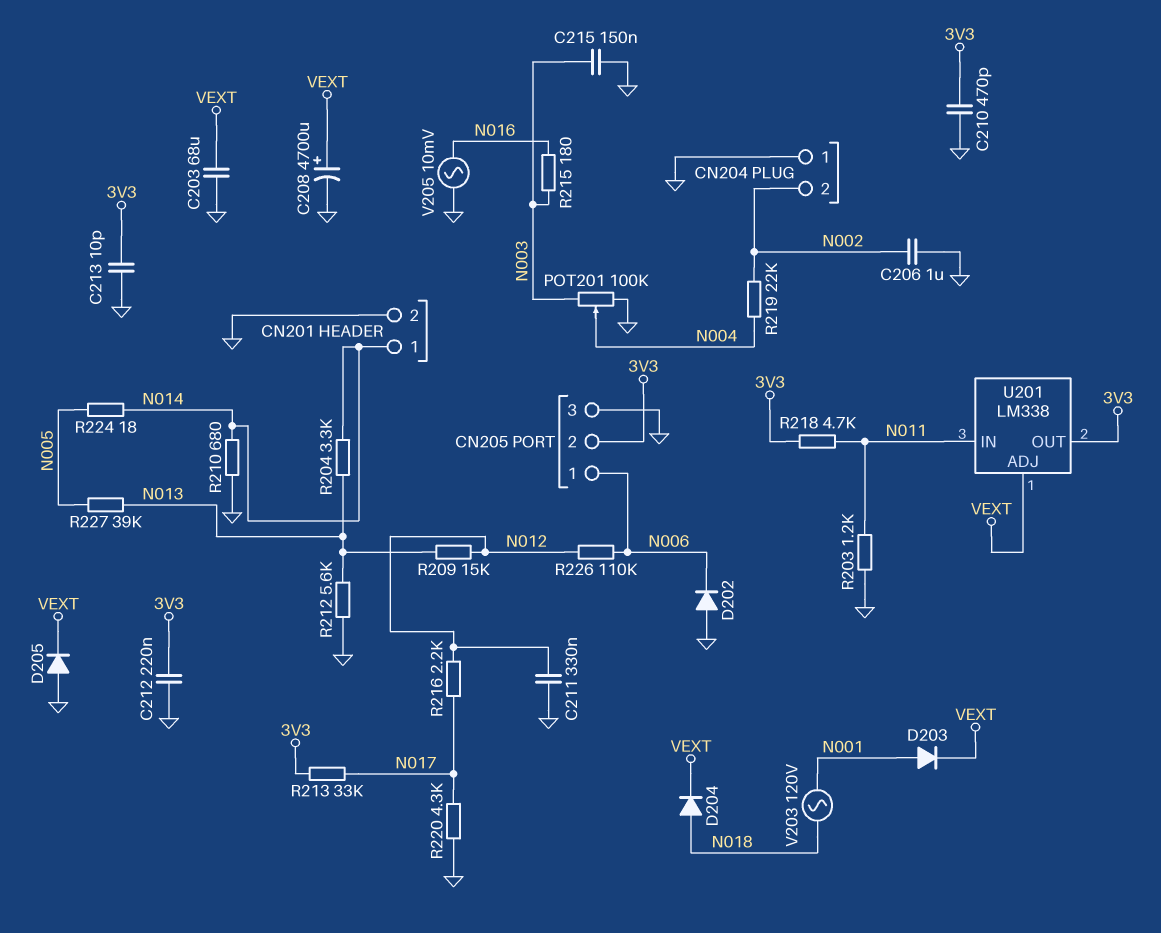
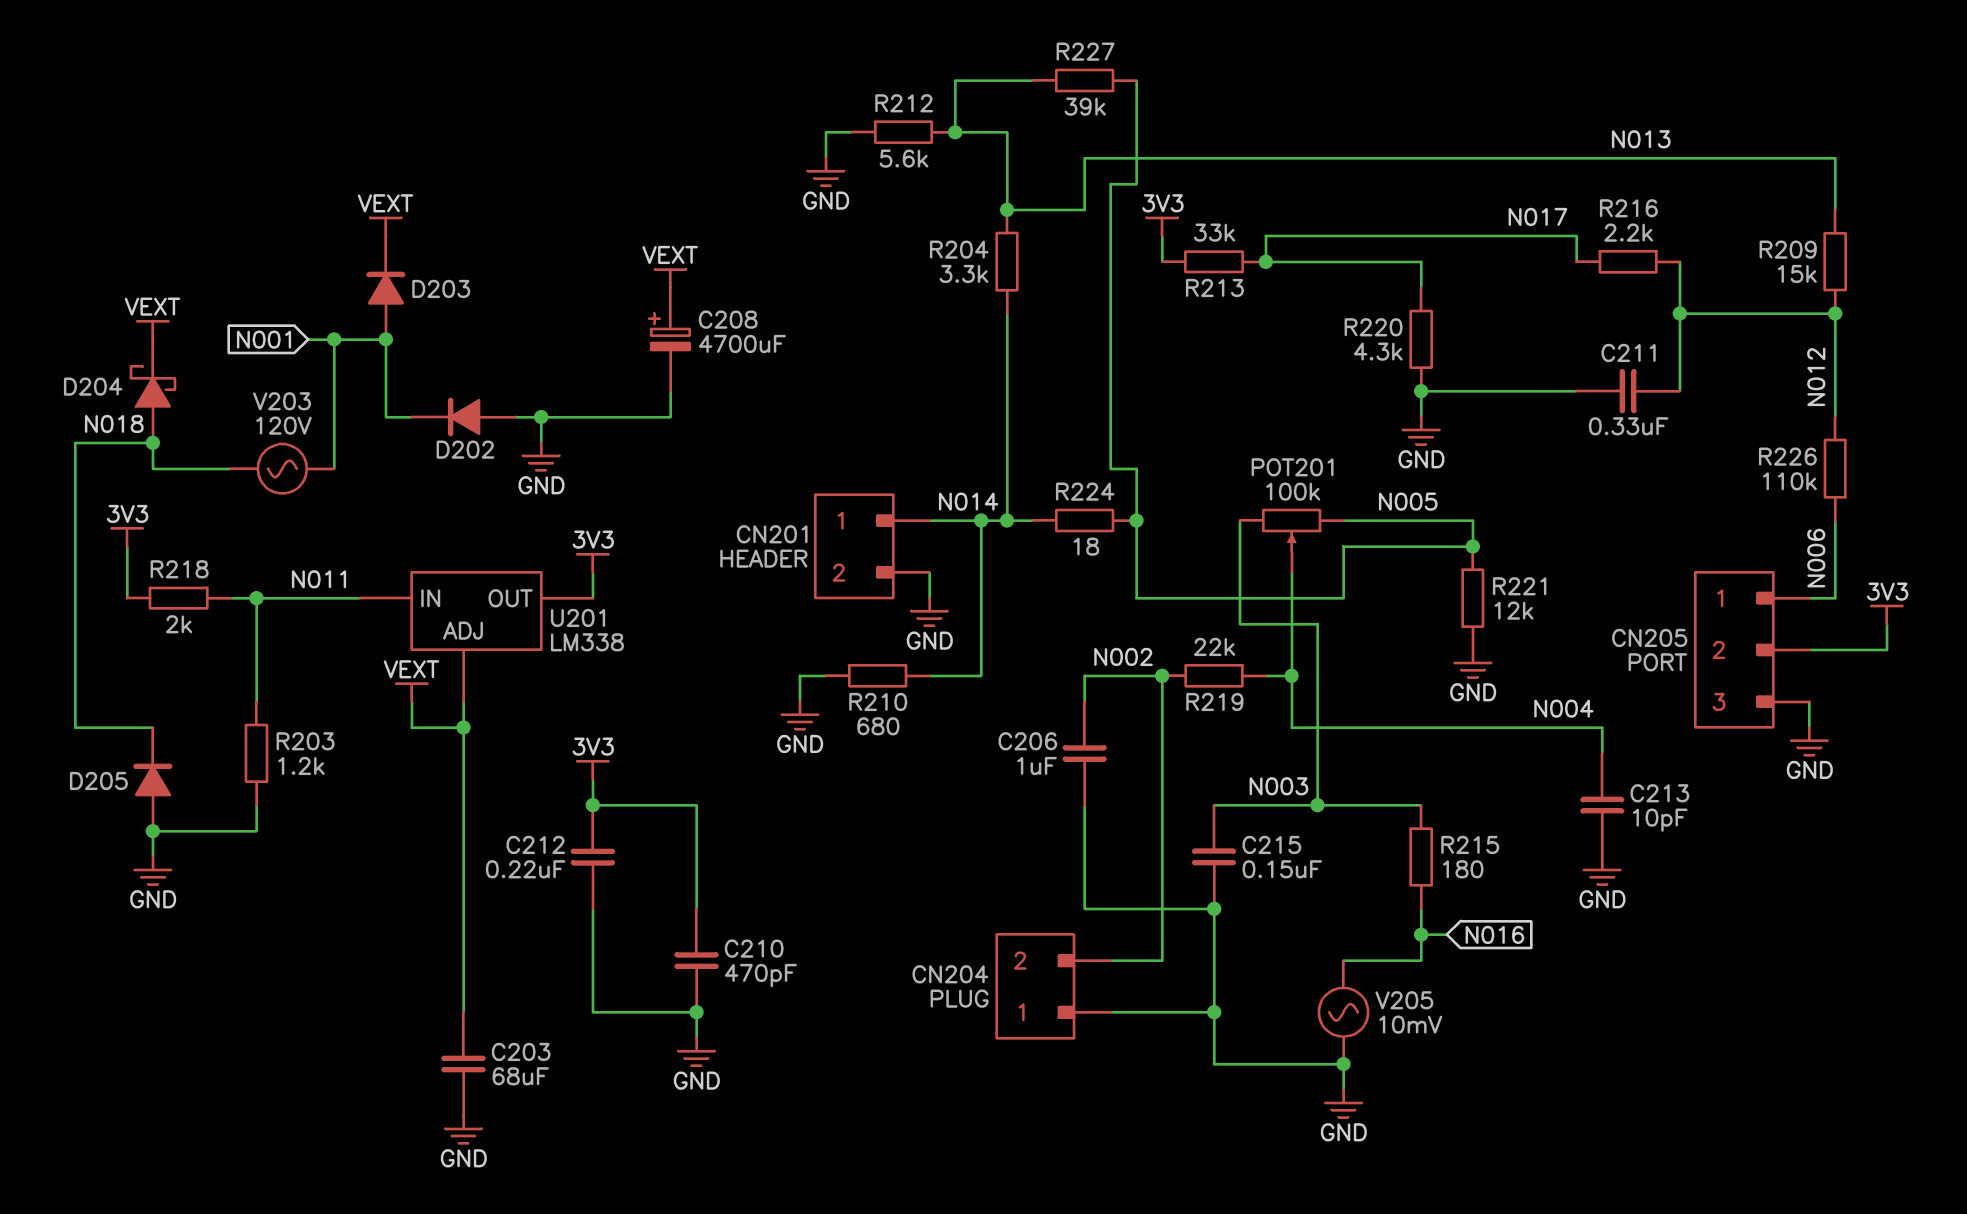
C213: 10pF (3V3, GND) -> 10pF (GND, N004)
D202: diode (A GND, K N006) -> diode (A GND, K N001)
D204: diode (A N018, K VEXT) -> schottky (A N018, K VEXT)
D205: diode (A GND, K VEXT) -> diode (A GND, K N018)
POT201: 100k (GND, N003, wiper N004) -> 100k (N003, N005, wiper N004)
R218: 4.7k (3V3, N011) -> 2k (3V3, N011)
R221: none -> 12k (GND, N005)

